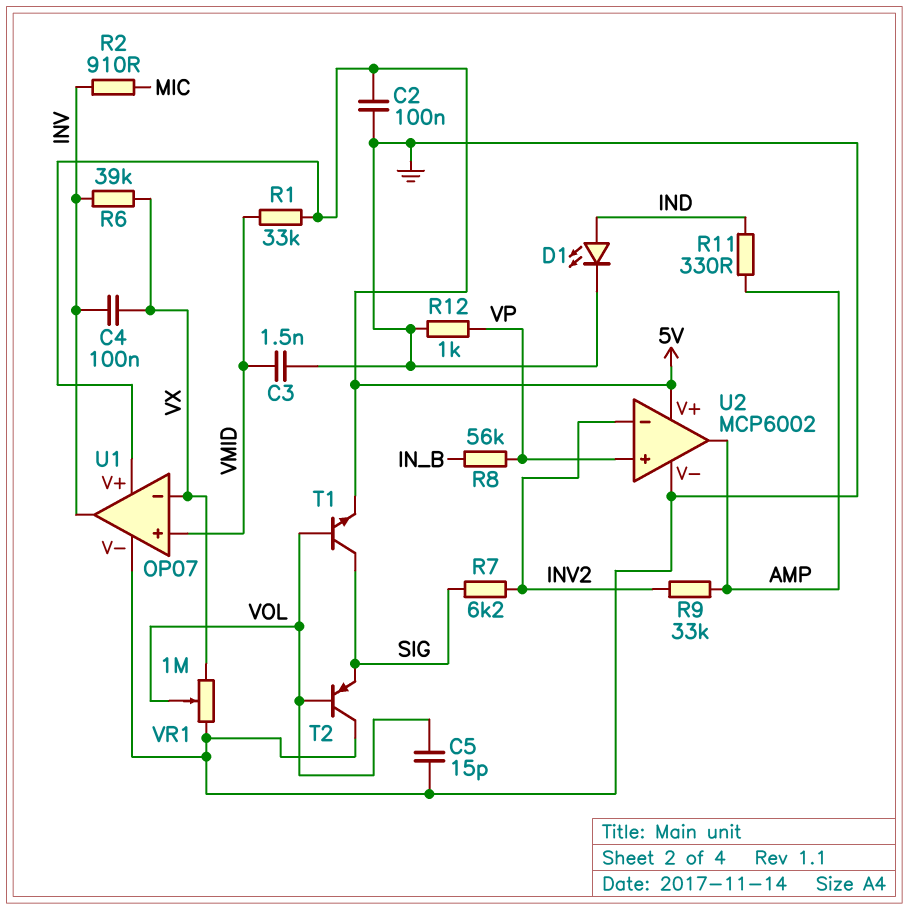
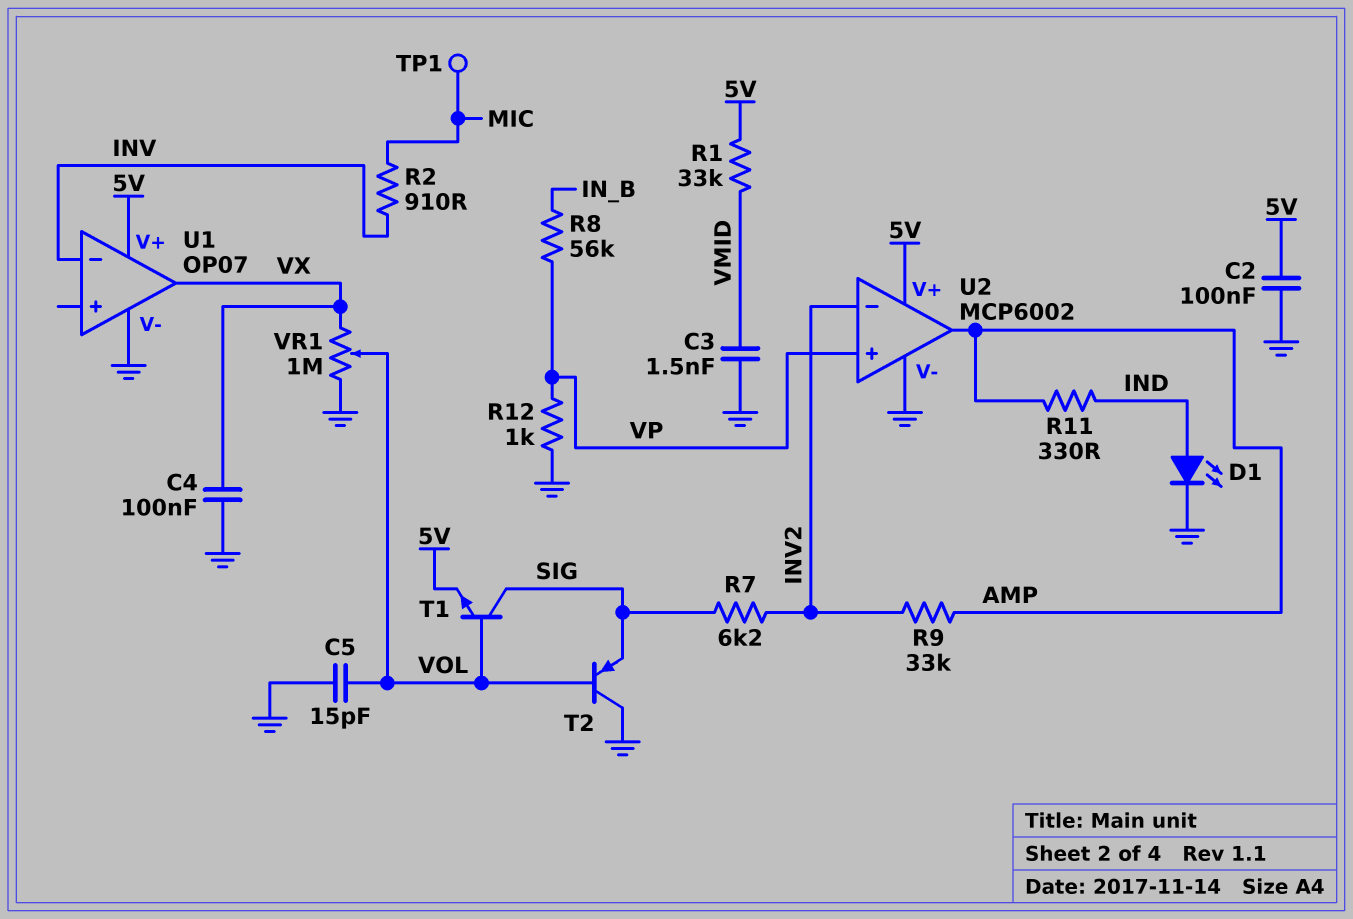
C4: 100nF (INV, VX) -> 100nF (GND, VX)
R6: 39k (INV, VX) -> none
TP1: none -> test point (MIC)
U1 pin in+: VMID -> none
U1 pin in-: VX -> INV
U1 pin out: INV -> VX

